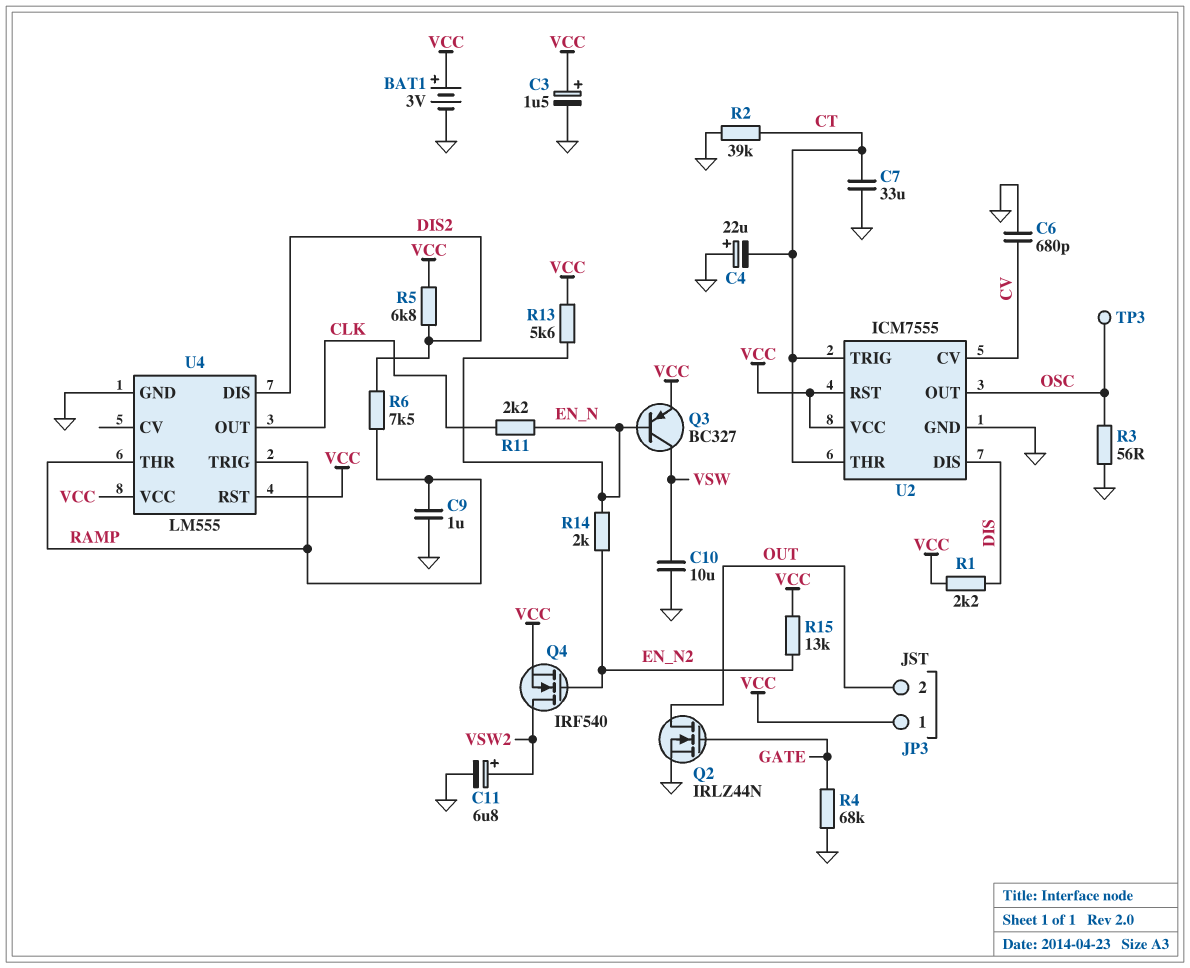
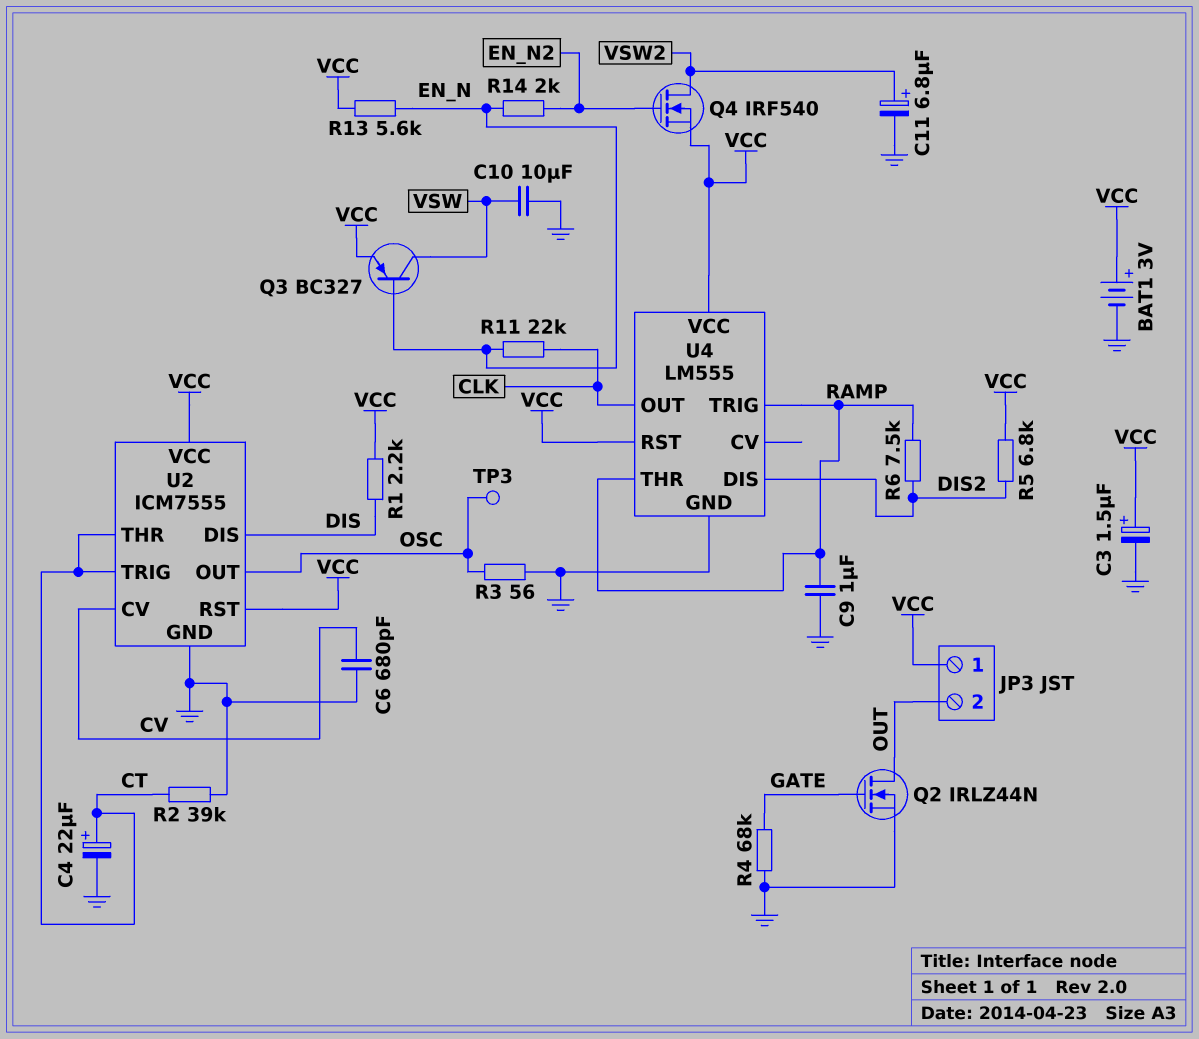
C4: 22uF (plus GND, minus CT) -> 22uF (plus CT, minus GND)
C7: 33uF (CT, GND) -> none
R11: 2.2k (CLK, EN_N) -> 22k (CLK, EN_N)
R15: 13k (EN_N2, VCC) -> none

